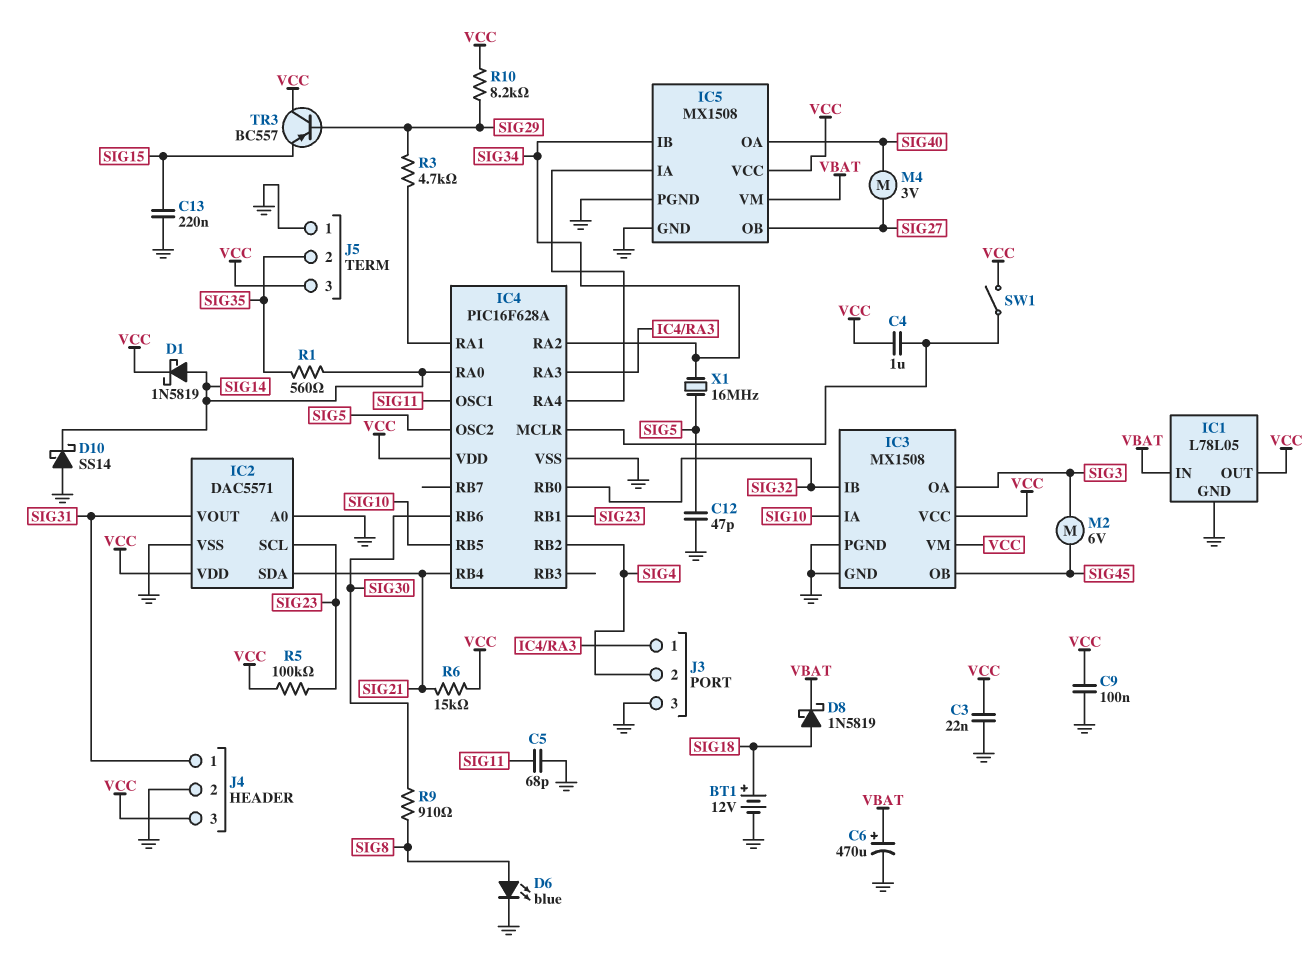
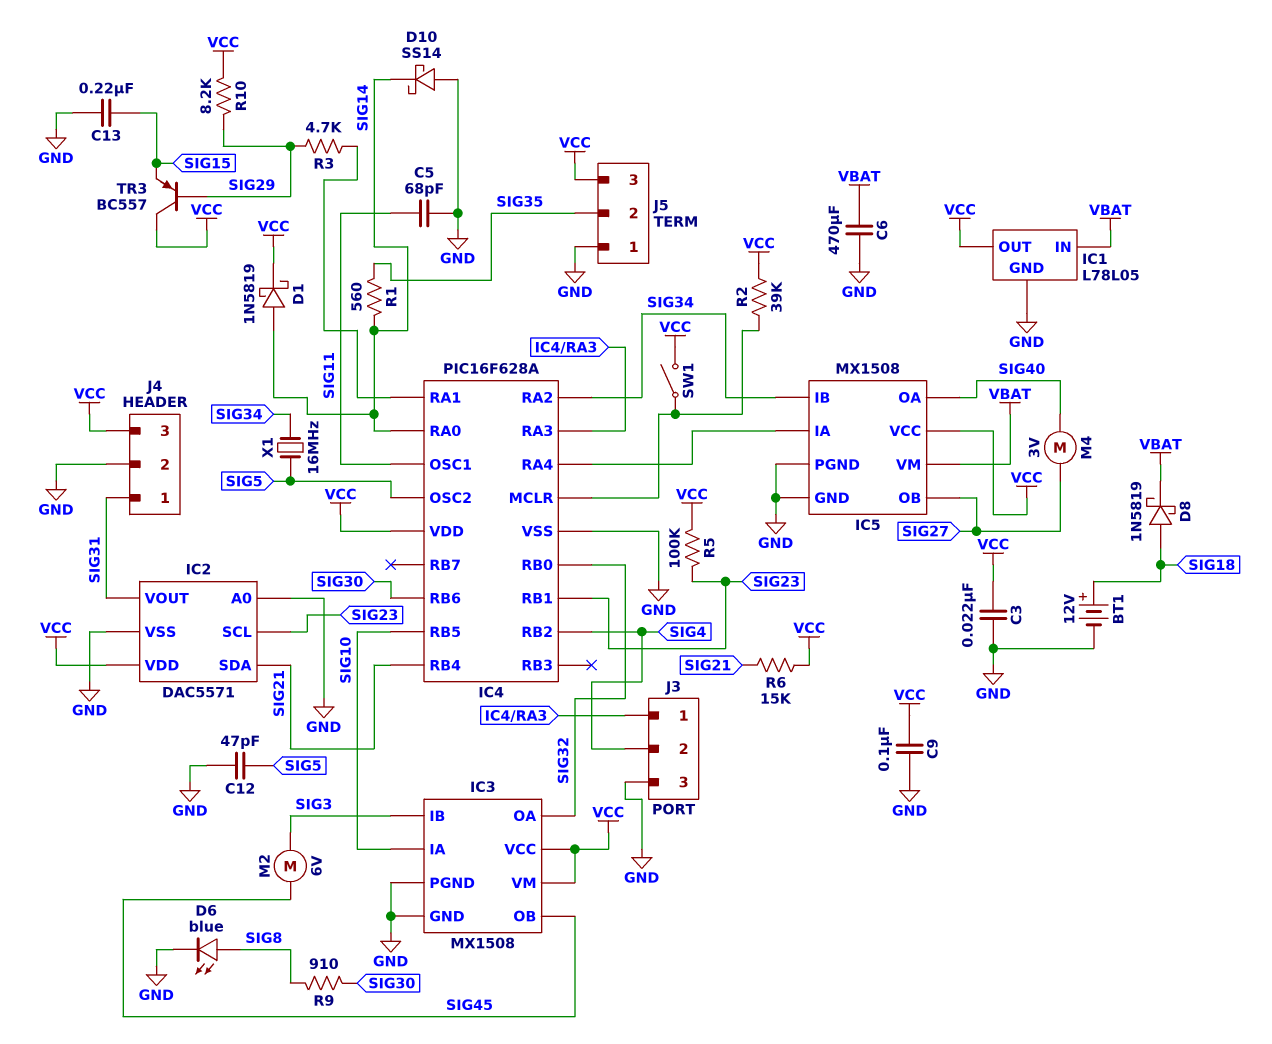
C4: 1uF (IC4/MCLR, VCC) -> none
C6: 470uF (plus VBAT, minus GND) -> 470uF (GND, VBAT)
IC3 pin IB: SIG32 -> SIG3
IC3 pin OA: SIG3 -> SIG32
R2: none -> 39k (IC4/MCLR, VCC)

